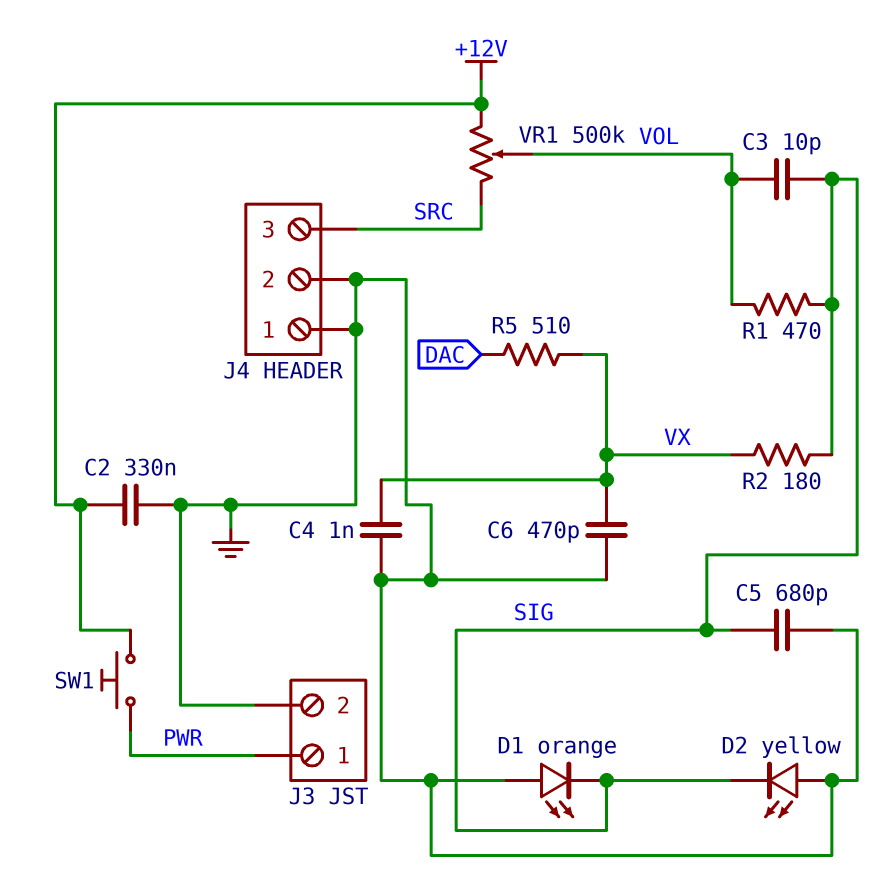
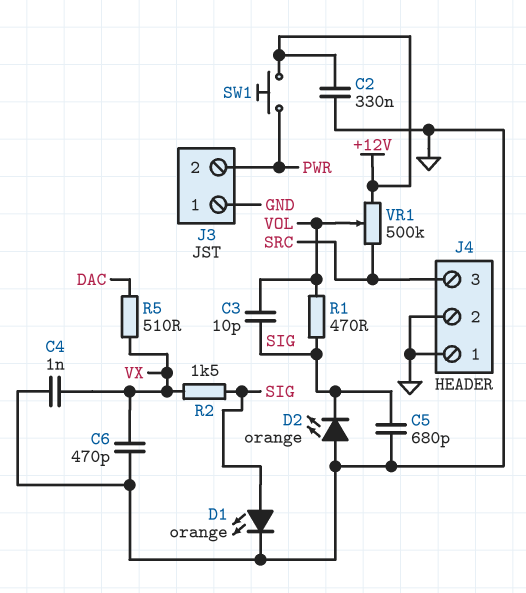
D1: LED orange (A GND, K SIG) -> LED orange (A SIG, K GND)
D2: LED yellow (A GND, K SIG) -> LED orange (A GND, K SIG)
J3 pin 1: PWR -> GND
J3 pin 2: GND -> PWR
R2: 180 (SIG, VX) -> 1.5k (SIG, VX)

